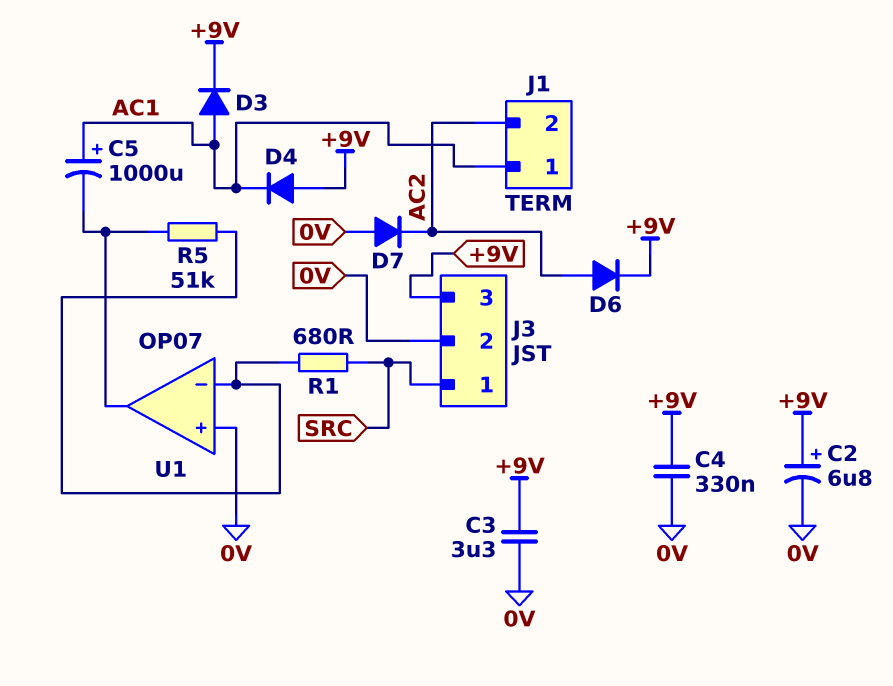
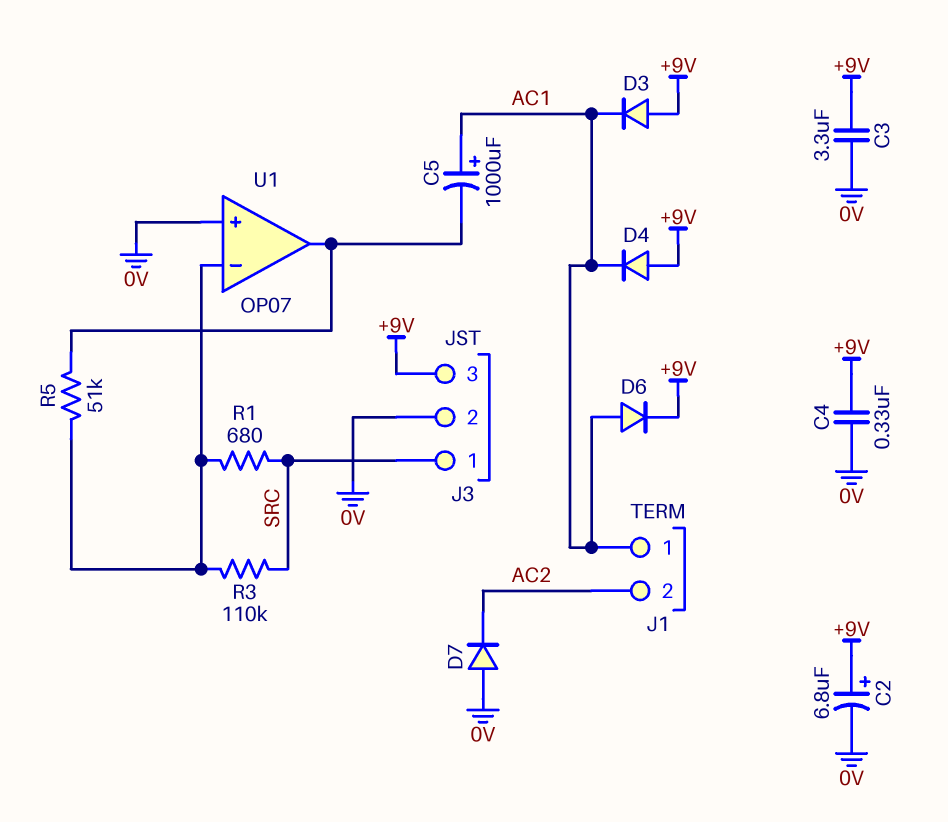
D3: diode (A AC1, K +9V) -> diode (A +9V, K AC1)
D6: diode (A AC2, K +9V) -> diode (A AC1, K +9V)
R3: none -> 110k (SRC, U1/in-)

